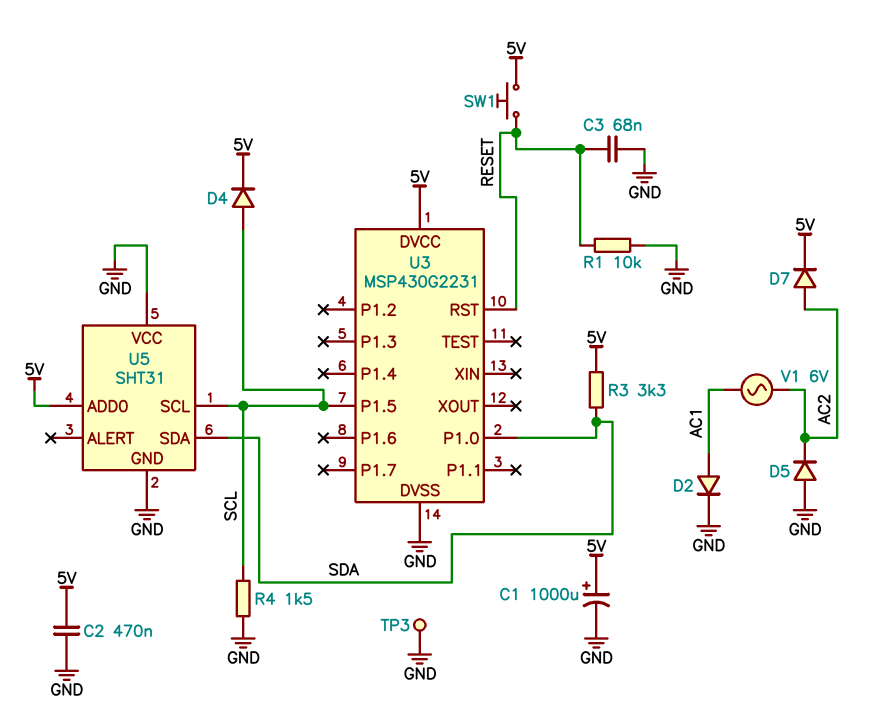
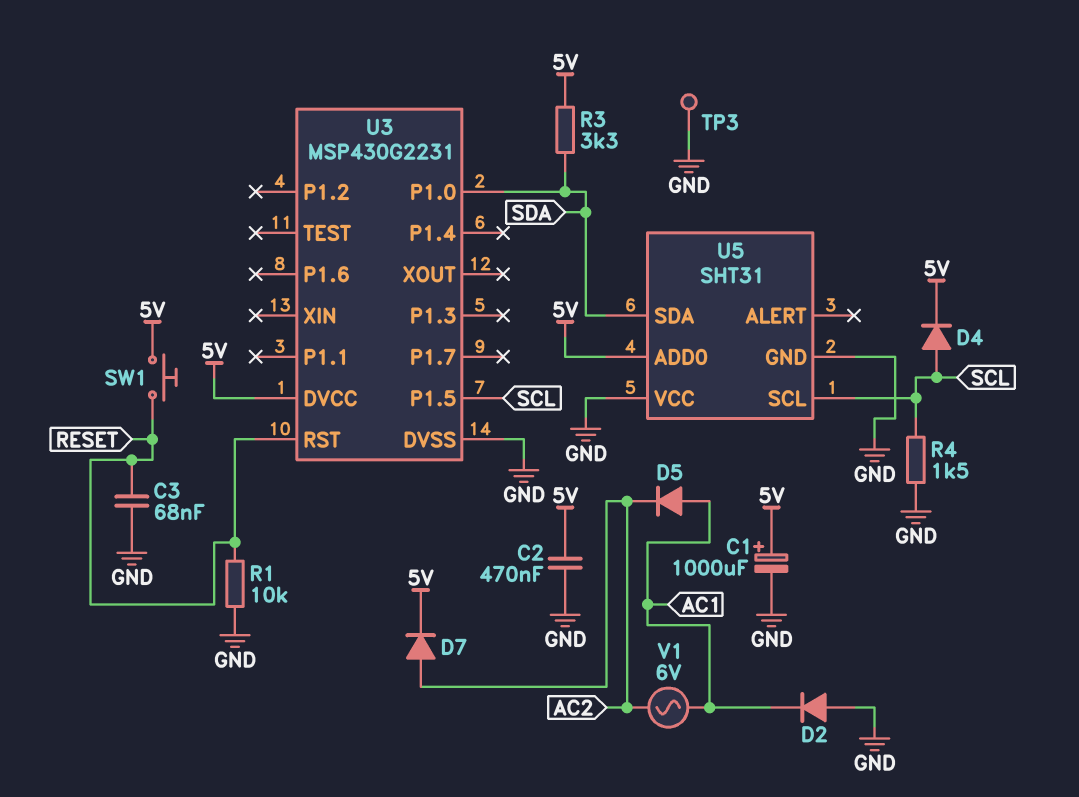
D2: diode (A AC1, K GND) -> diode (A GND, K AC1)
D5: diode (A GND, K AC2) -> diode (A AC1, K AC2)

